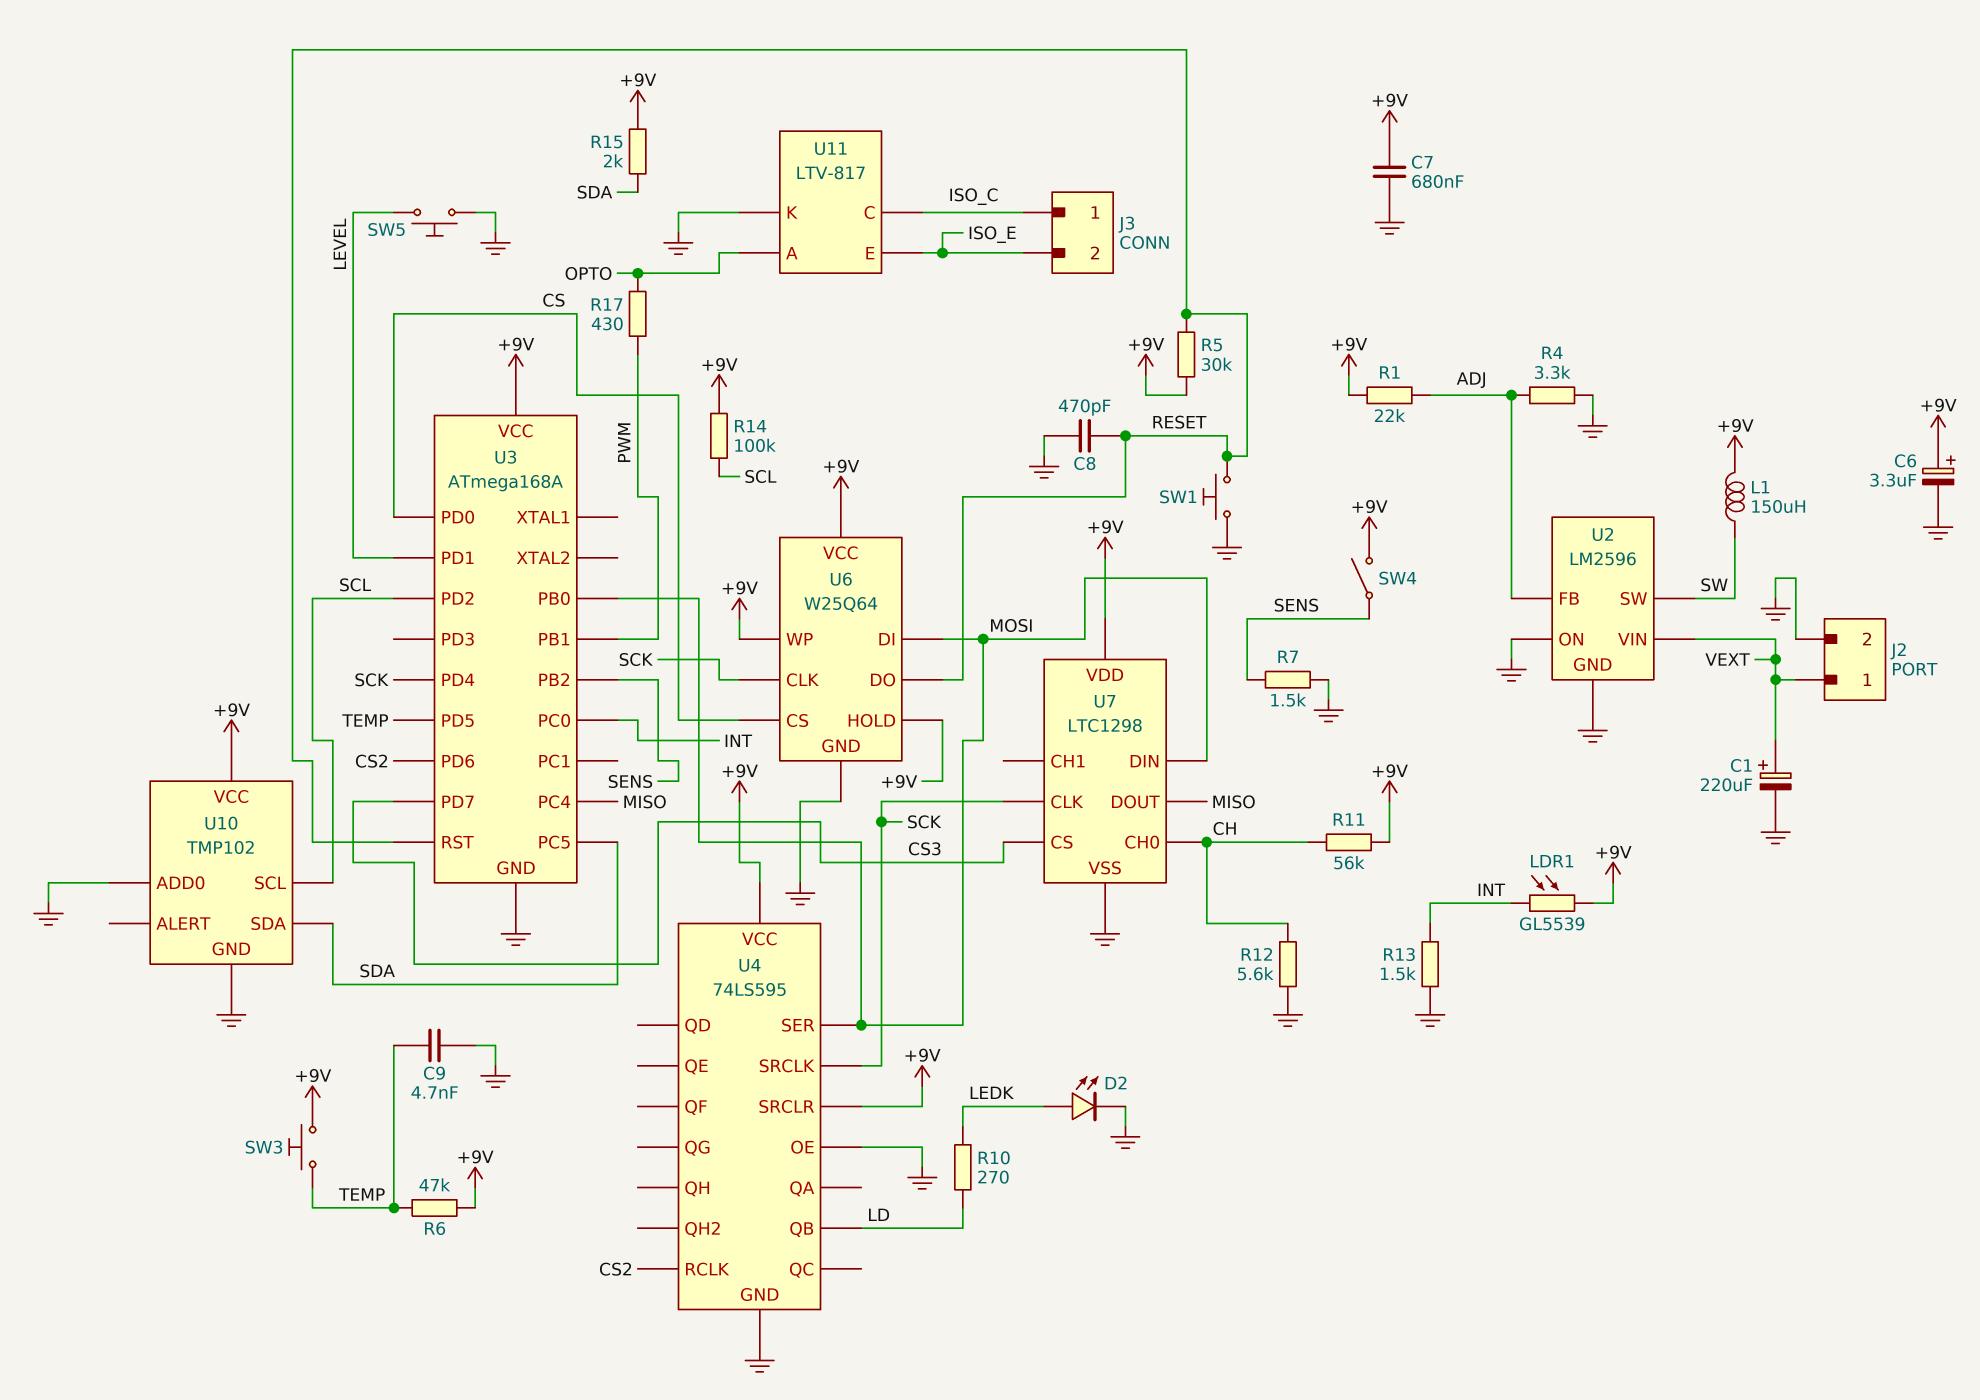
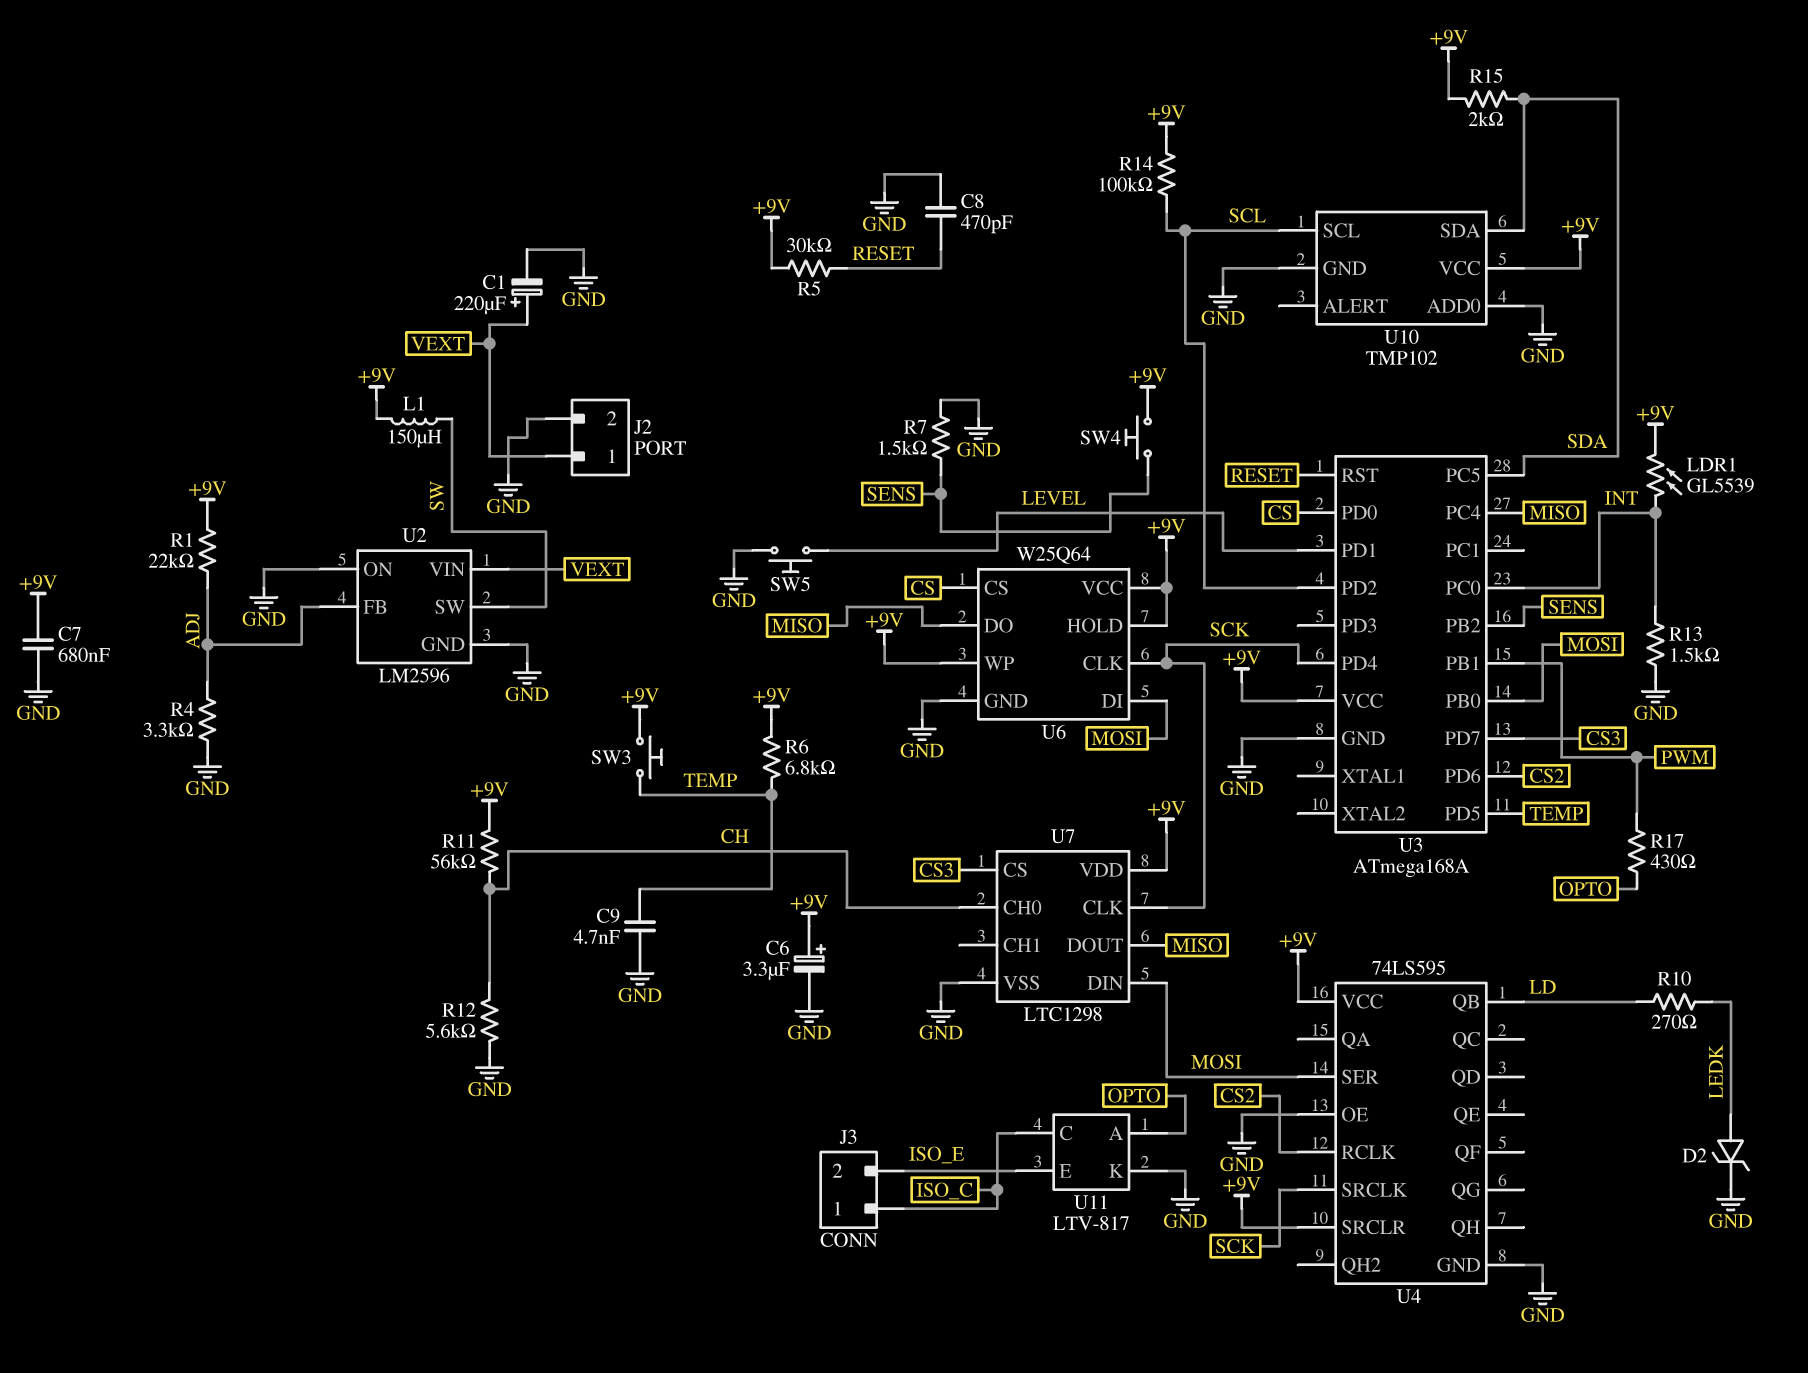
D2: LED (A LEDK, K GND) -> zener (A LEDK, K GND)
R6: 47k (+9V, TEMP) -> 6.8k (+9V, TEMP)
SW1: button (GND, RESET) -> none
SW4: switch (+9V, SENS) -> button (+9V, SENS)
U6 pin DO: RESET -> MISO

